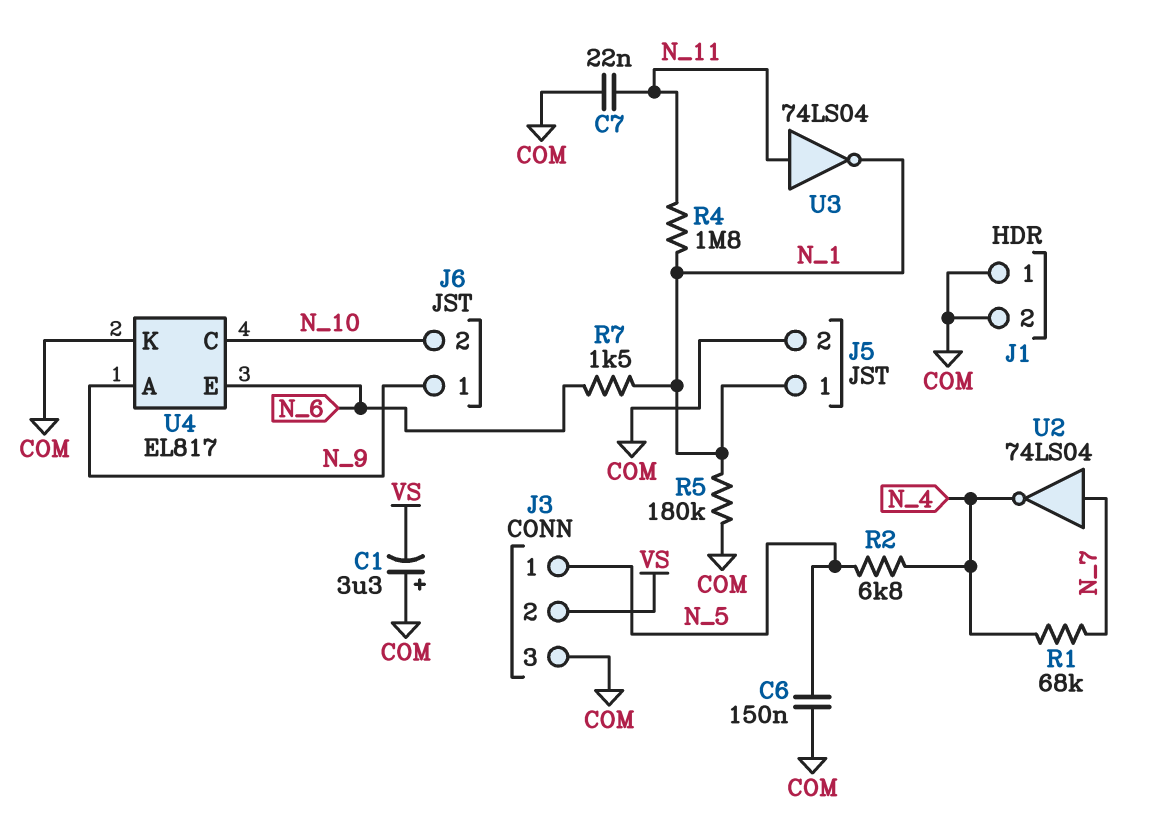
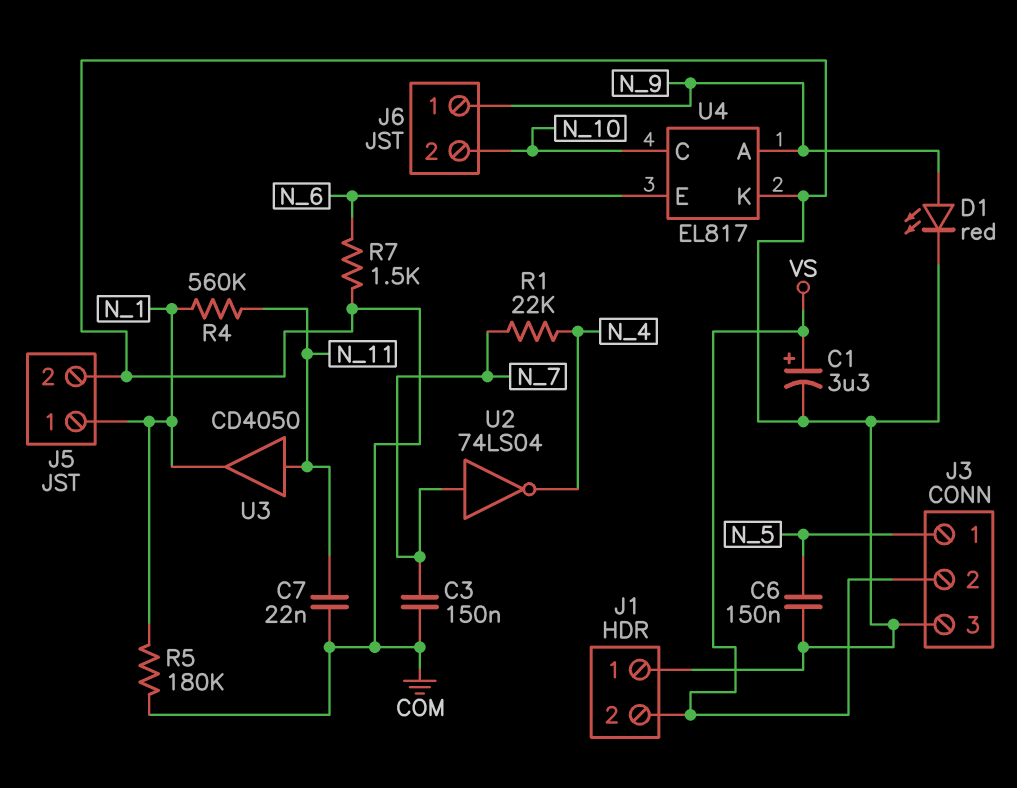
C1: 3.3uF (plus COM, minus VS) -> 3.3uF (plus VS, minus COM)
C3: none -> 150nF (COM, N_7)
D1: none -> LED red (A N_9, K COM)
J1 pin 2: COM -> VS
R1: 68k (N_4, N_7) -> 22k (N_4, N_7)
R2: 6.8k (N_4, N_5) -> none
R4: 1.8M (N_1, N_11) -> 560k (N_1, N_11)
R7: 1.5k (N_1, N_6) -> 1.5k (COM, N_6)
U3: NOT 74LS04 (in N_11, out N_1) -> buffer CD4050 (in N_11, out N_1)

